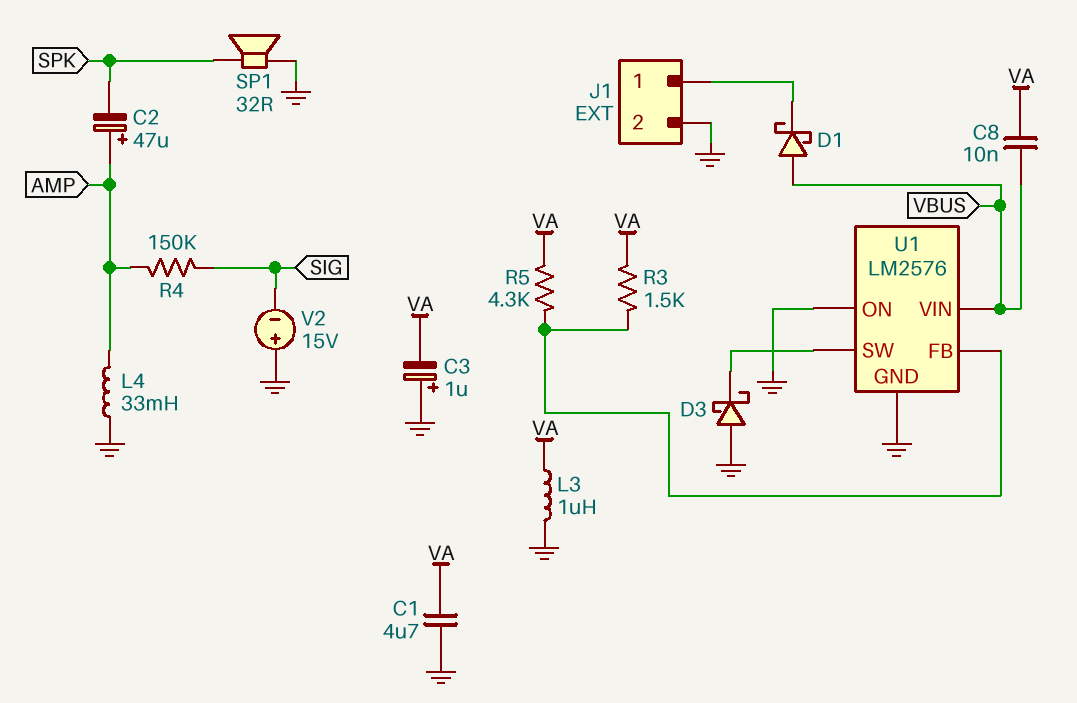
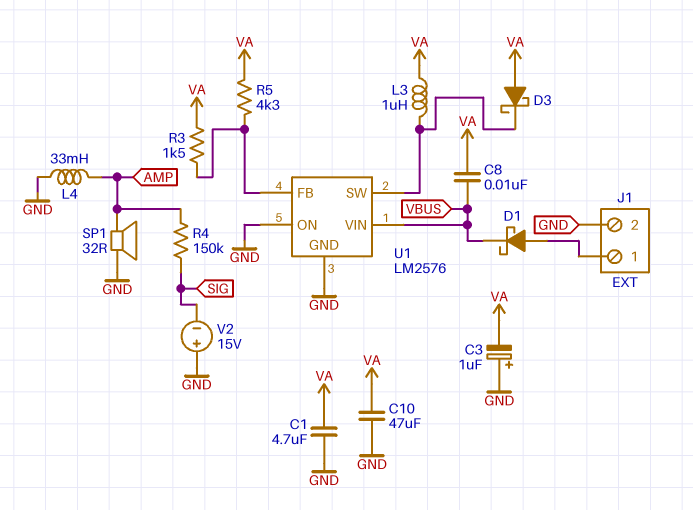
C2: 47uF (plus AMP, minus SPK) -> none
C10: none -> 47uF (GND, VA)
D1: schottky (A VBUS, K J1/1) -> schottky (A J1/1, K VBUS)
D3: schottky (A GND, K U1/SW) -> schottky (A VA, K U1/SW)
L3: 1uH (GND, VA) -> 1uH (U1/SW, VA)
SP1: speaker 32R (GND, SPK) -> speaker 32R (AMP, GND)

